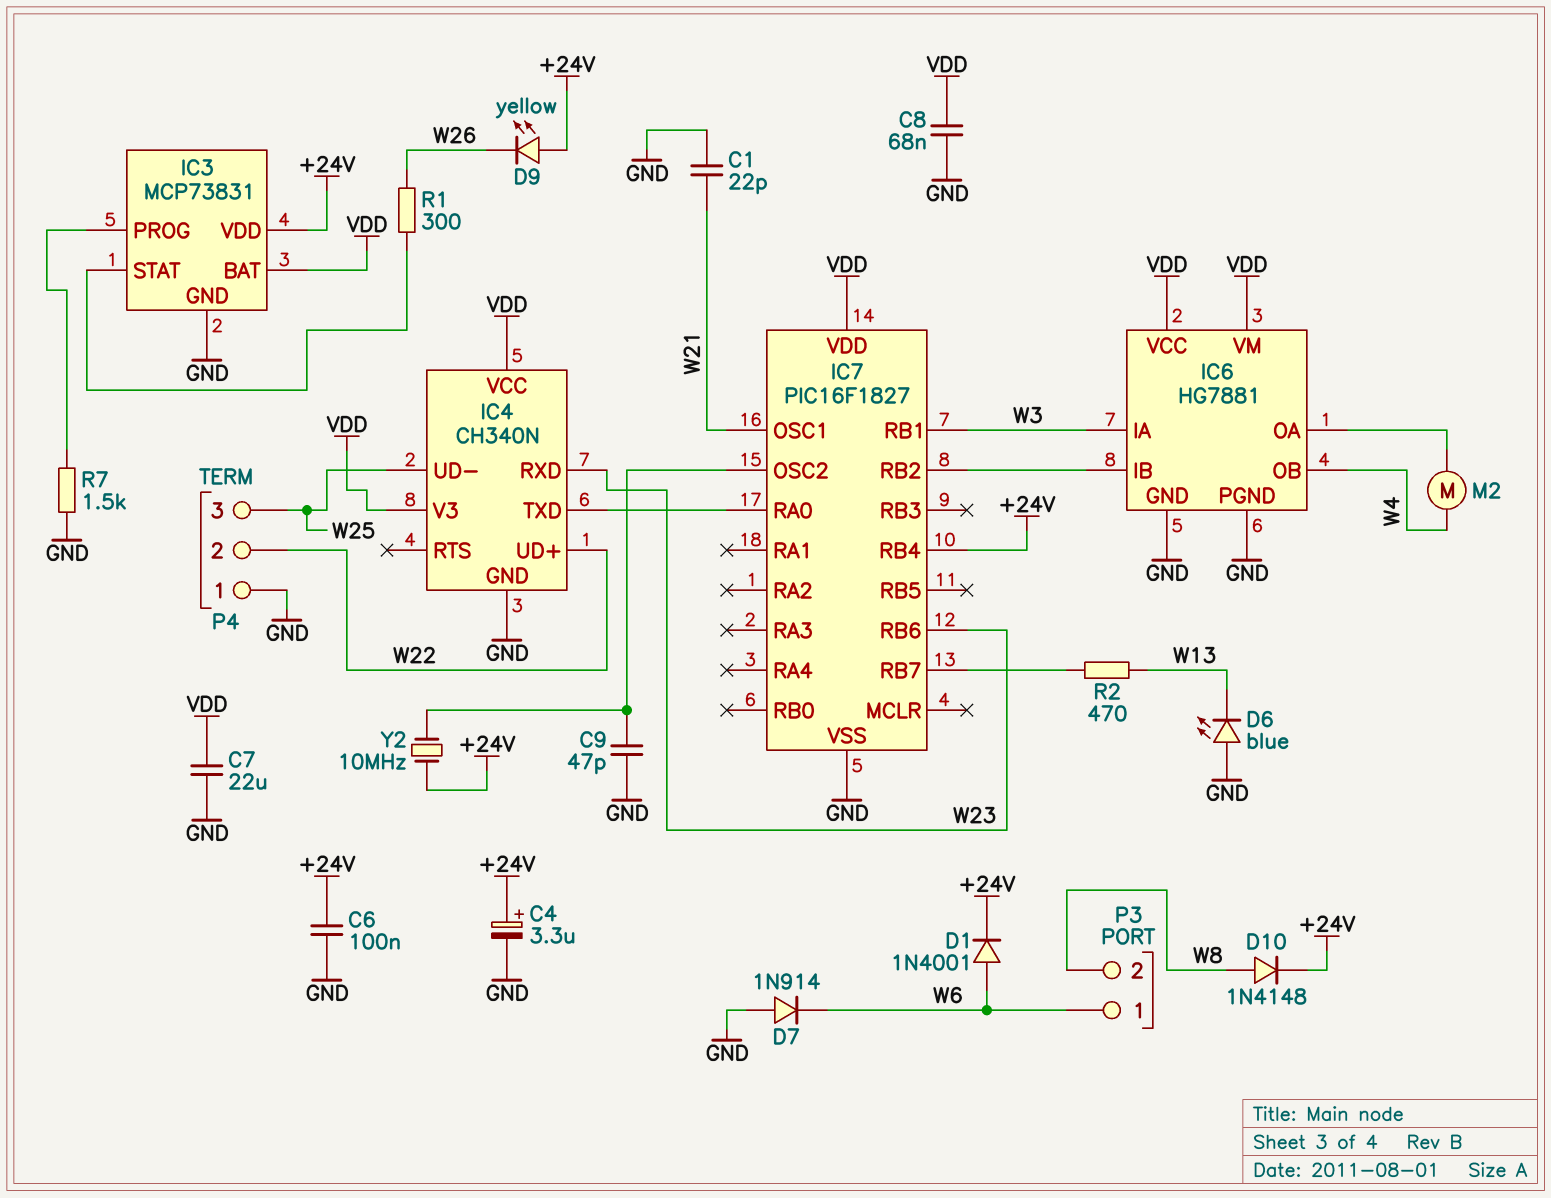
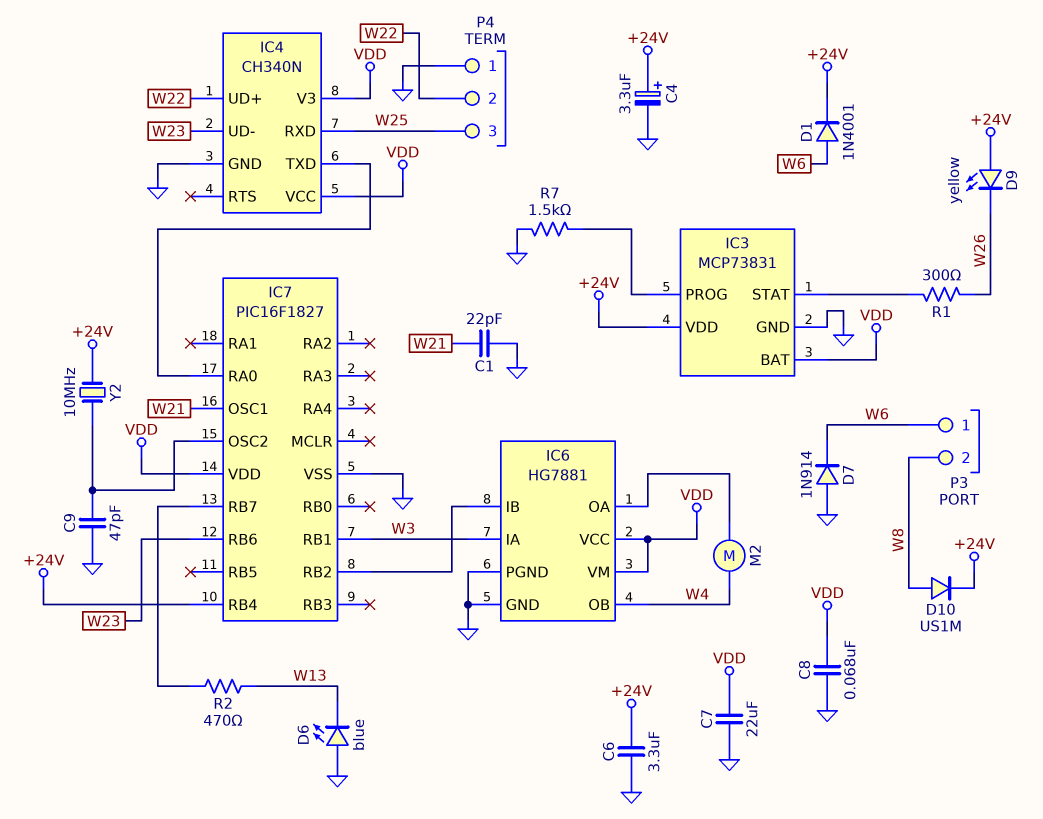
C6: 100nF (+24V, GND) -> 3.3uF (+24V, GND)
D10: diode 1N4148 (A W8, K +24V) -> diode US1M (A W8, K +24V)
IC4 pin RXD: W23 -> W25
IC4 pin UD-: W25 -> W23

